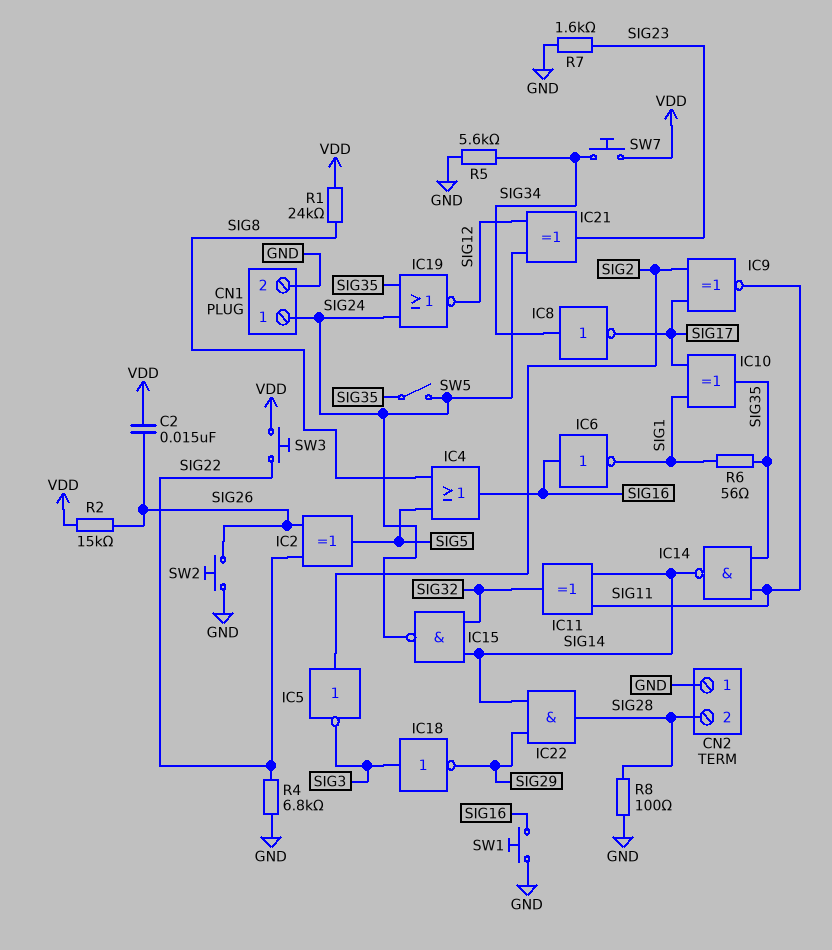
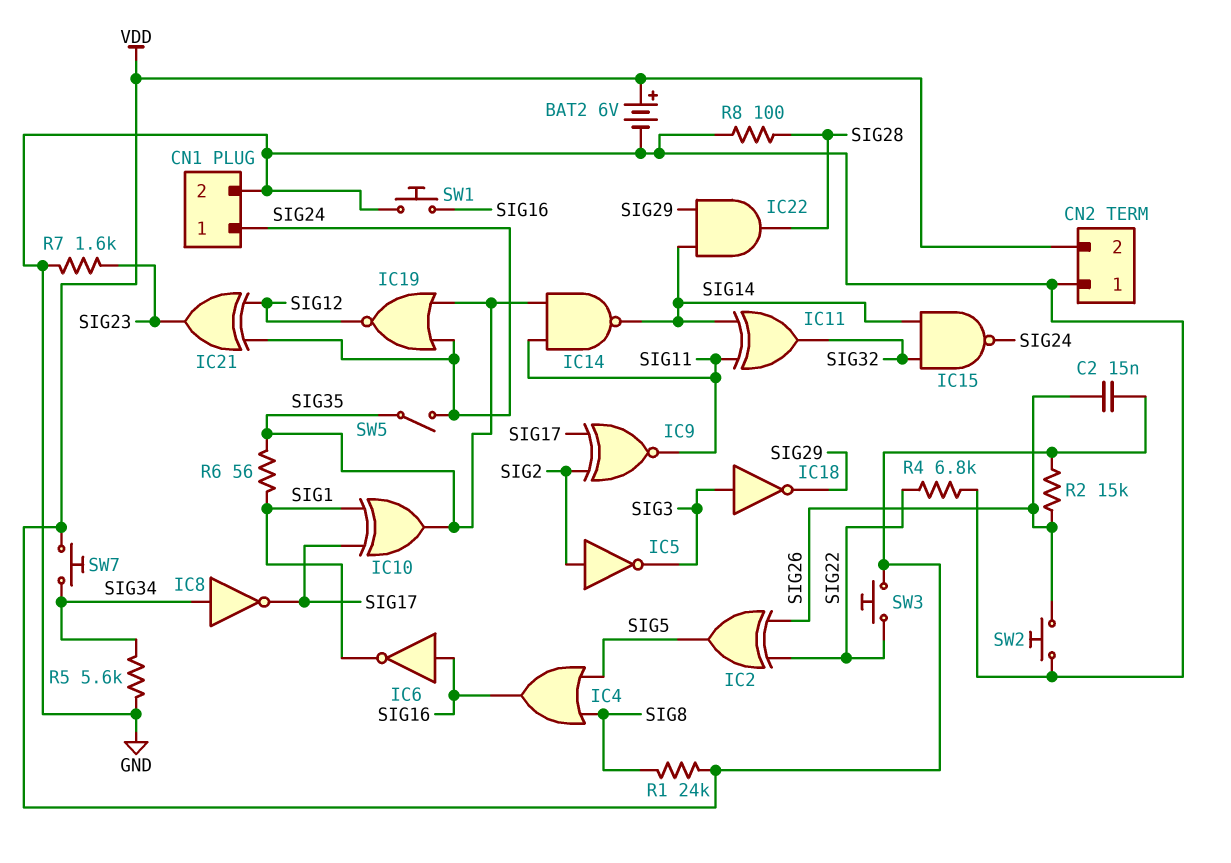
BAT2: none -> 6V (plus VDD, minus GND)
CN2 pin 2: SIG28 -> VDD

